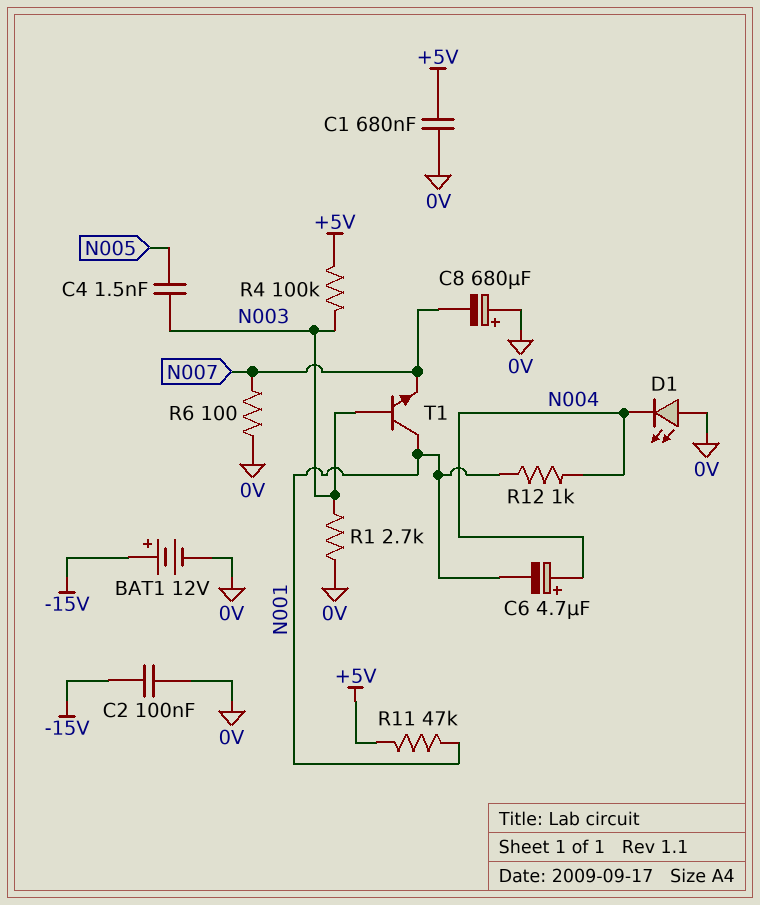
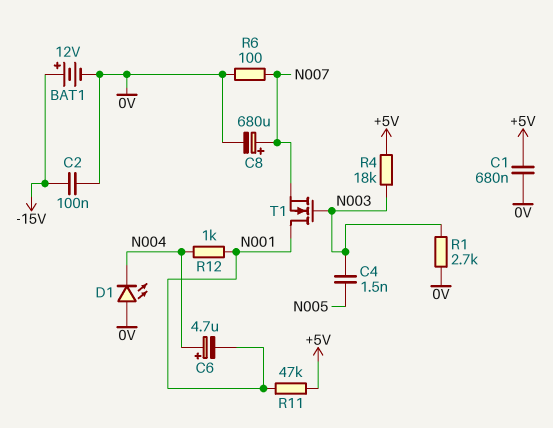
C8: 680uF (plus 0V, minus N007) -> 680uF (plus N007, minus 0V)
R4: 100k (+5V, N003) -> 18k (+5V, N003)
T1: NPN (B N003, C N001, E N007) -> NMOS (G N003, D N001, S N007)

